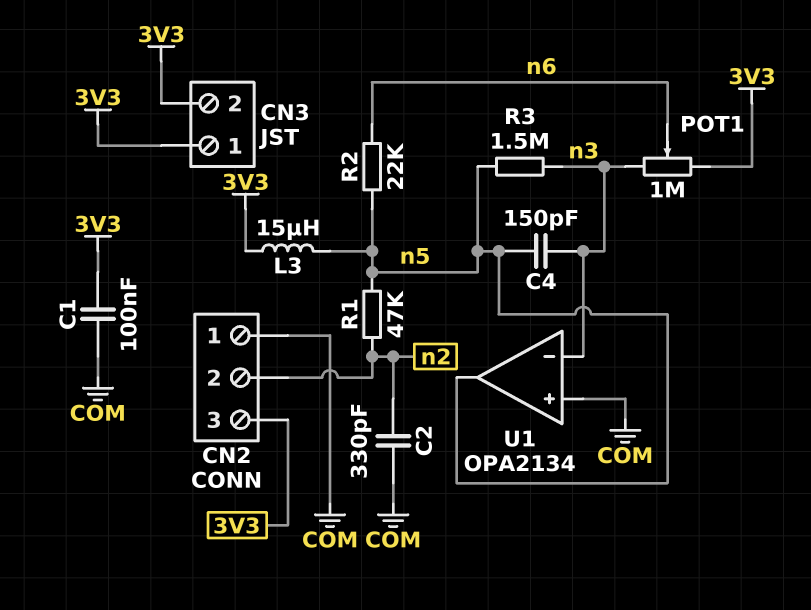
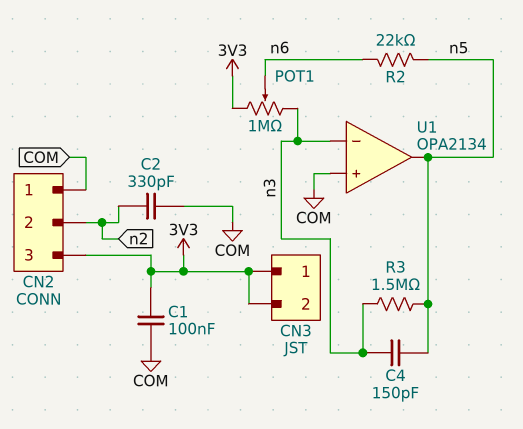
L3: 15uH (3V3, n5) -> none
R1: 47k (n2, n5) -> none

